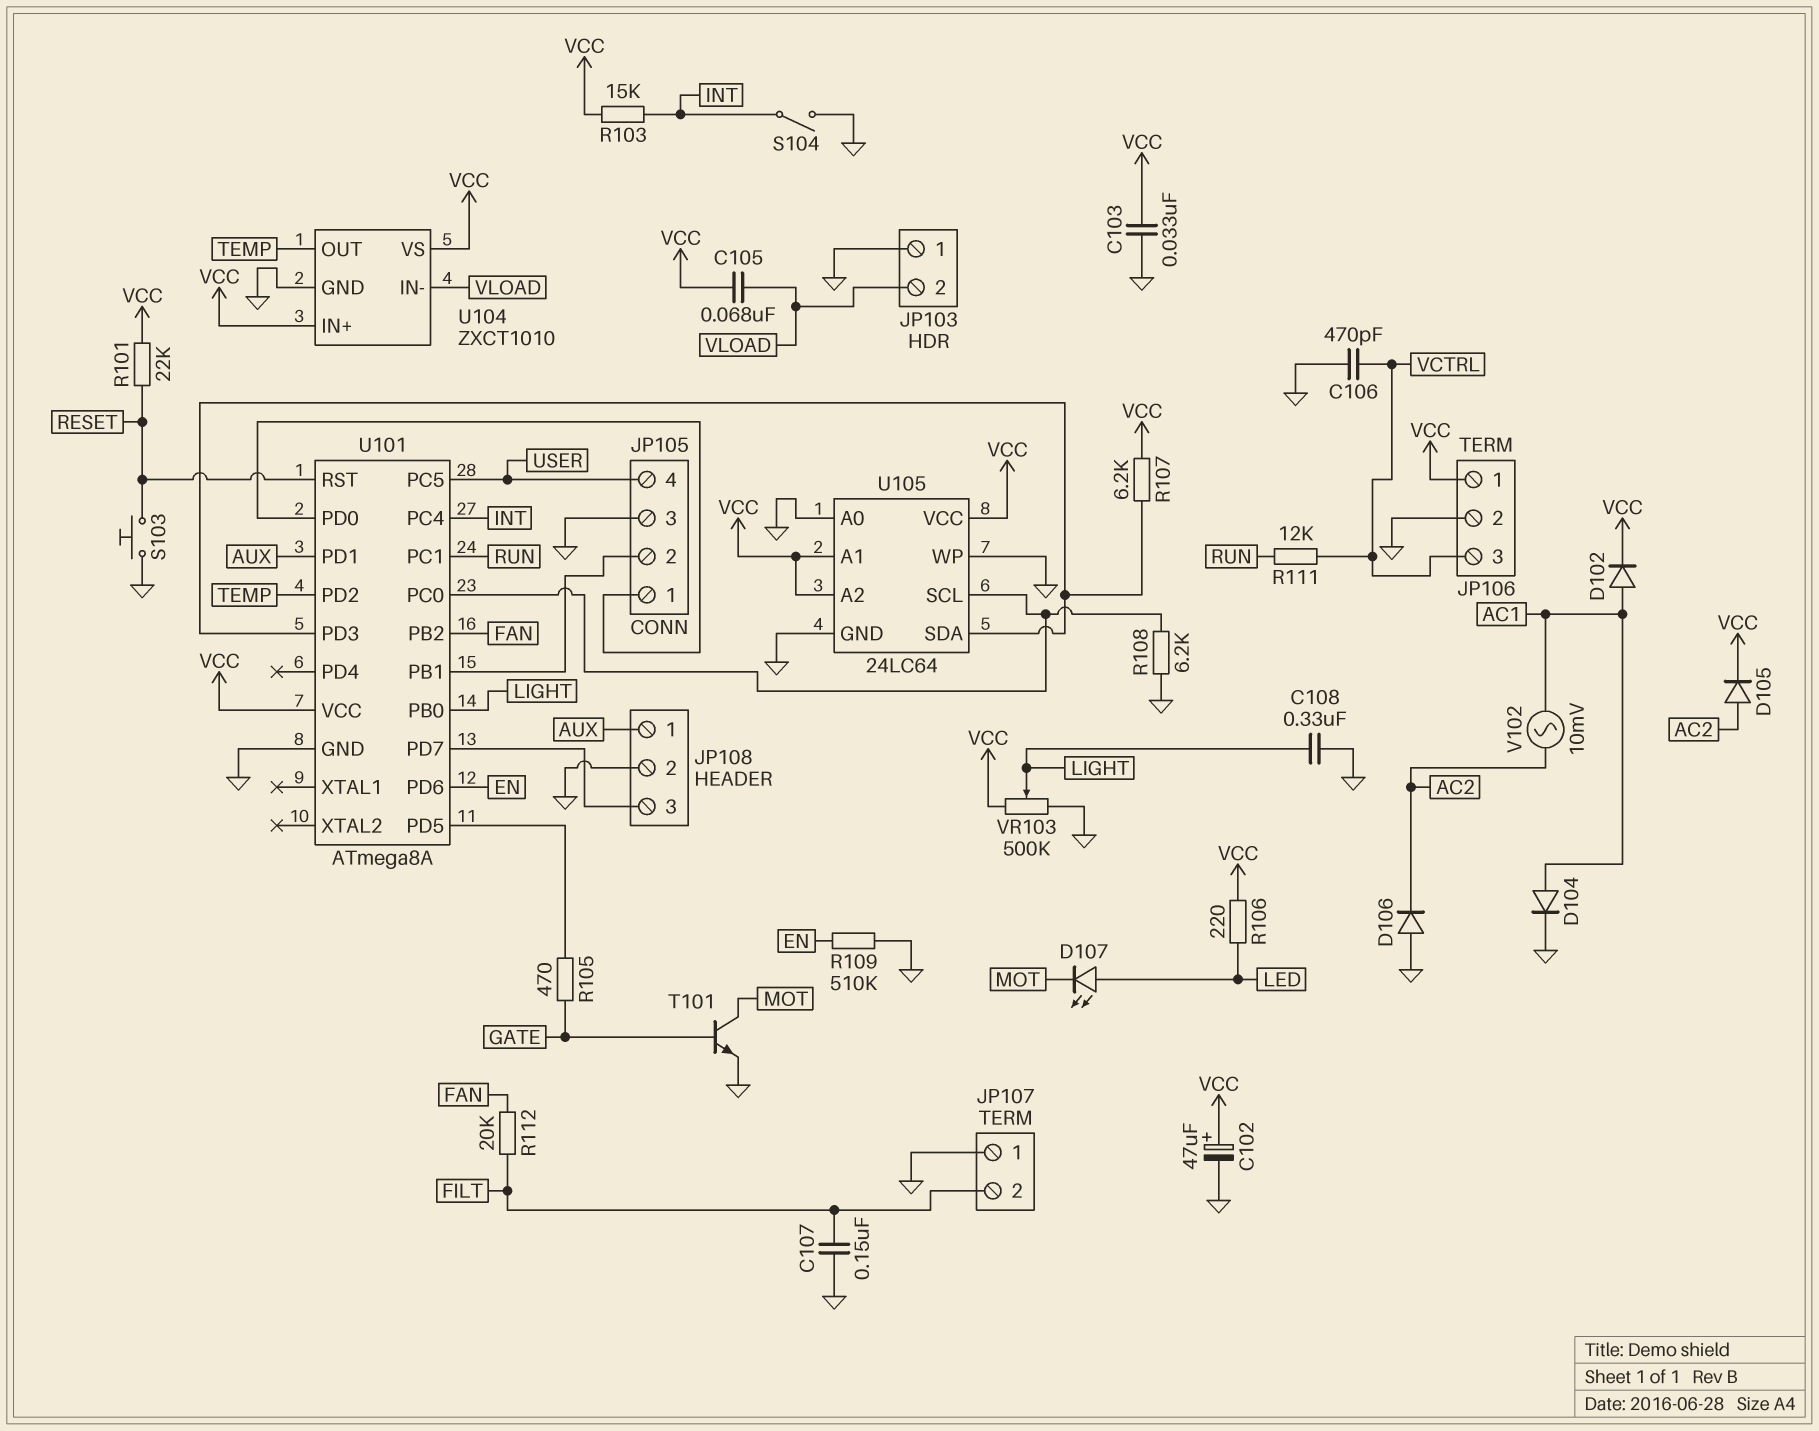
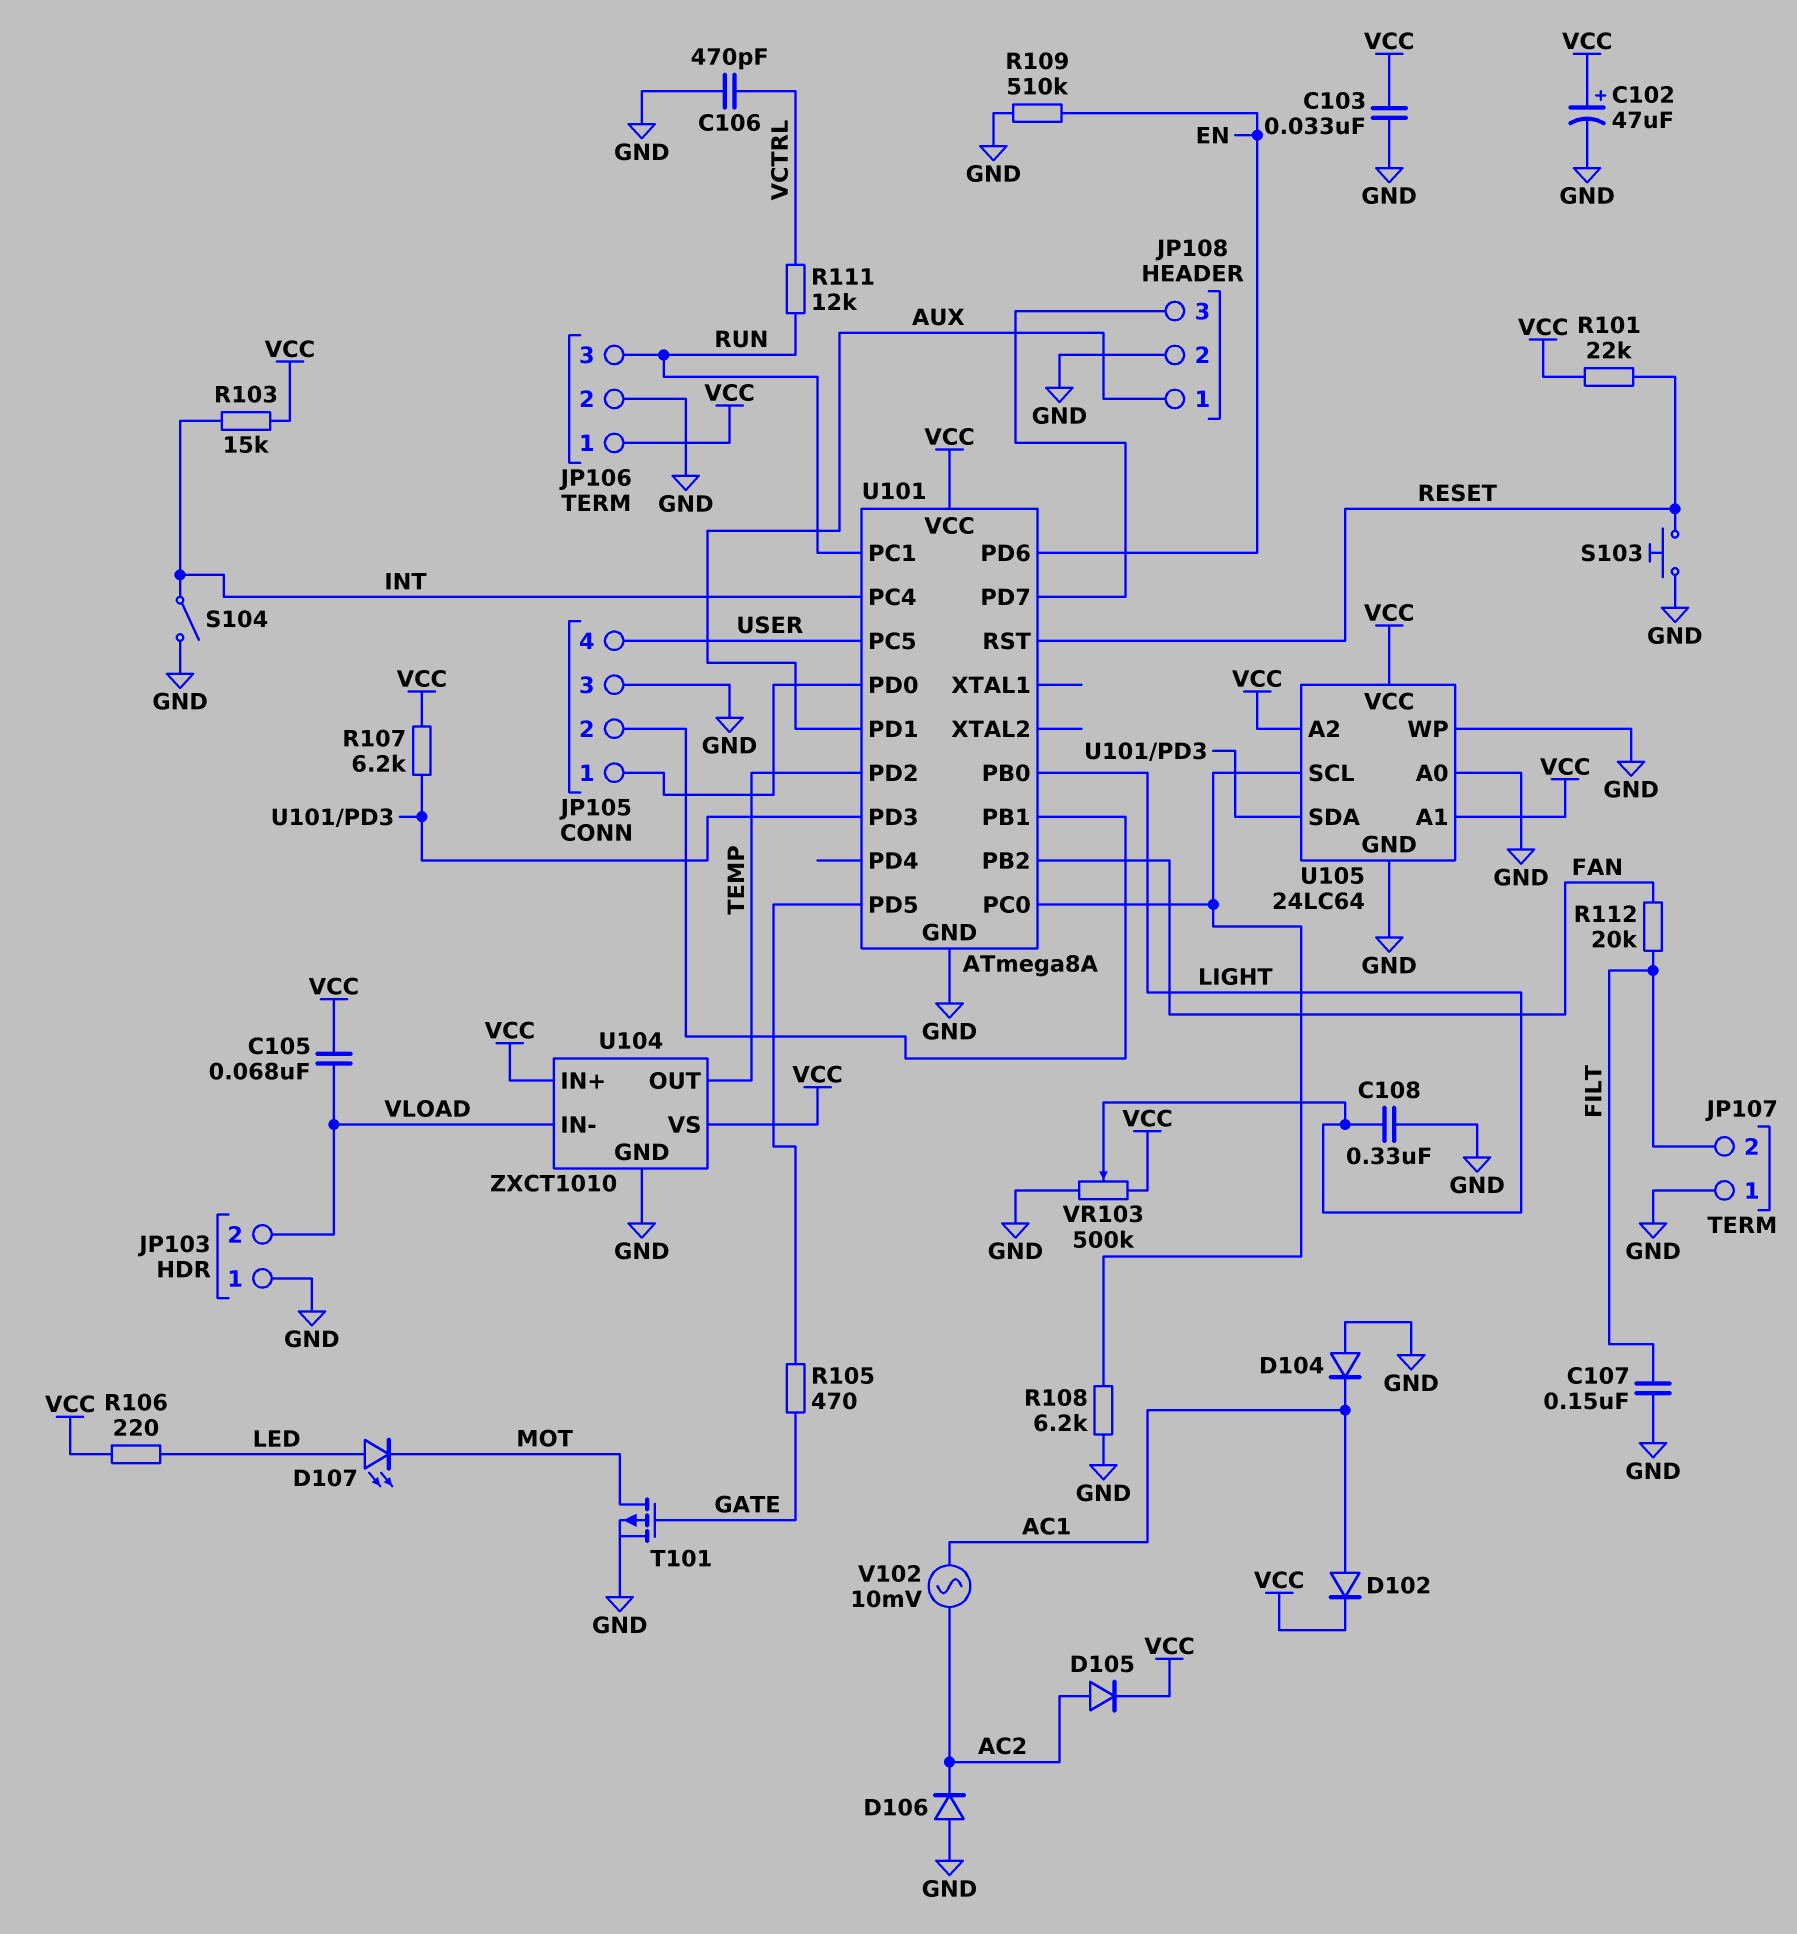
D104: diode (A AC1, K GND) -> diode (A GND, K AC1)
JP106 pin 3: VCTRL -> RUN
T101: NPN (B GATE, C MOT, E GND) -> PMOS (G GATE, D MOT, S GND)

